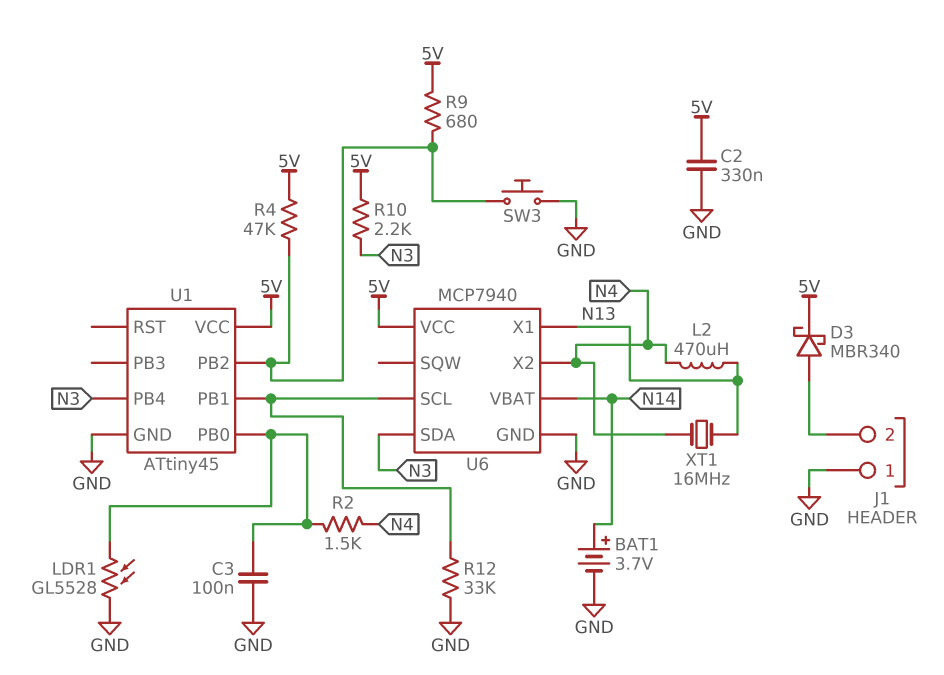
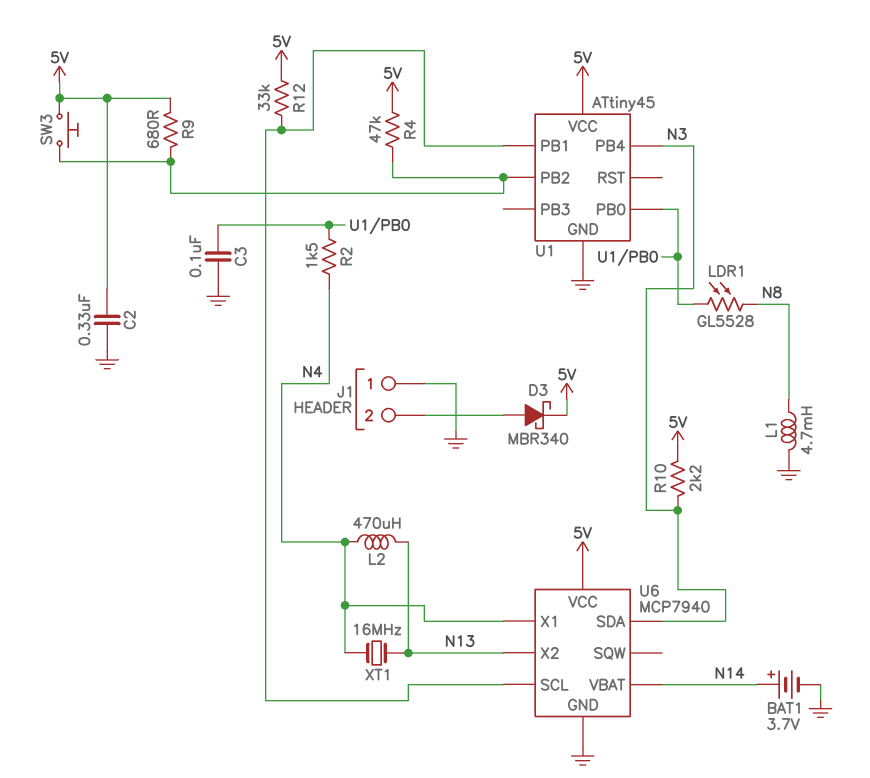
L1: none -> 4.7mH (GND, N8)
LDR1: GL5528 (GND, U1/PB0) -> GL5528 (N8, U1/PB0)
R12: 33k (GND, U1/PB1) -> 33k (5V, U1/PB1)
SW3: button (GND, U1/PB2) -> button (5V, U1/PB2)
U6 pin X1: N13 -> N4
U6 pin X2: N4 -> N13

